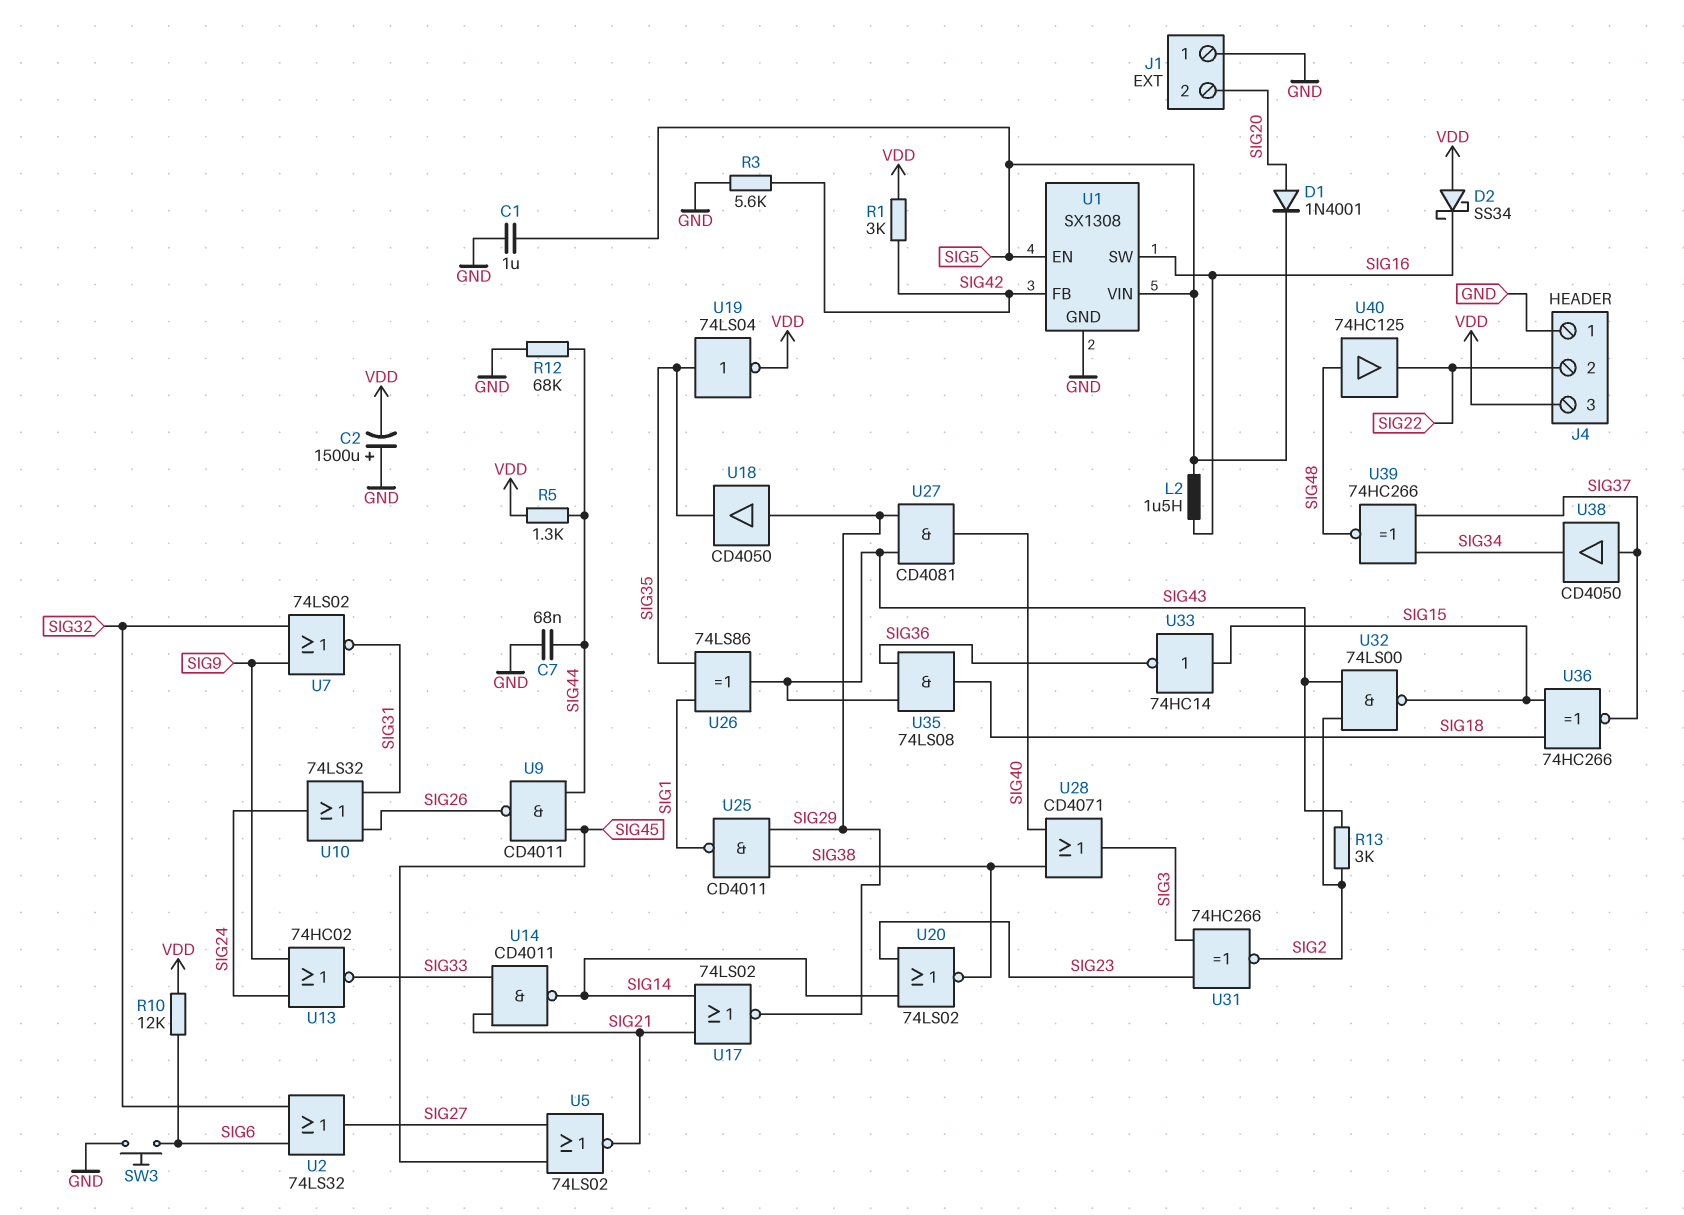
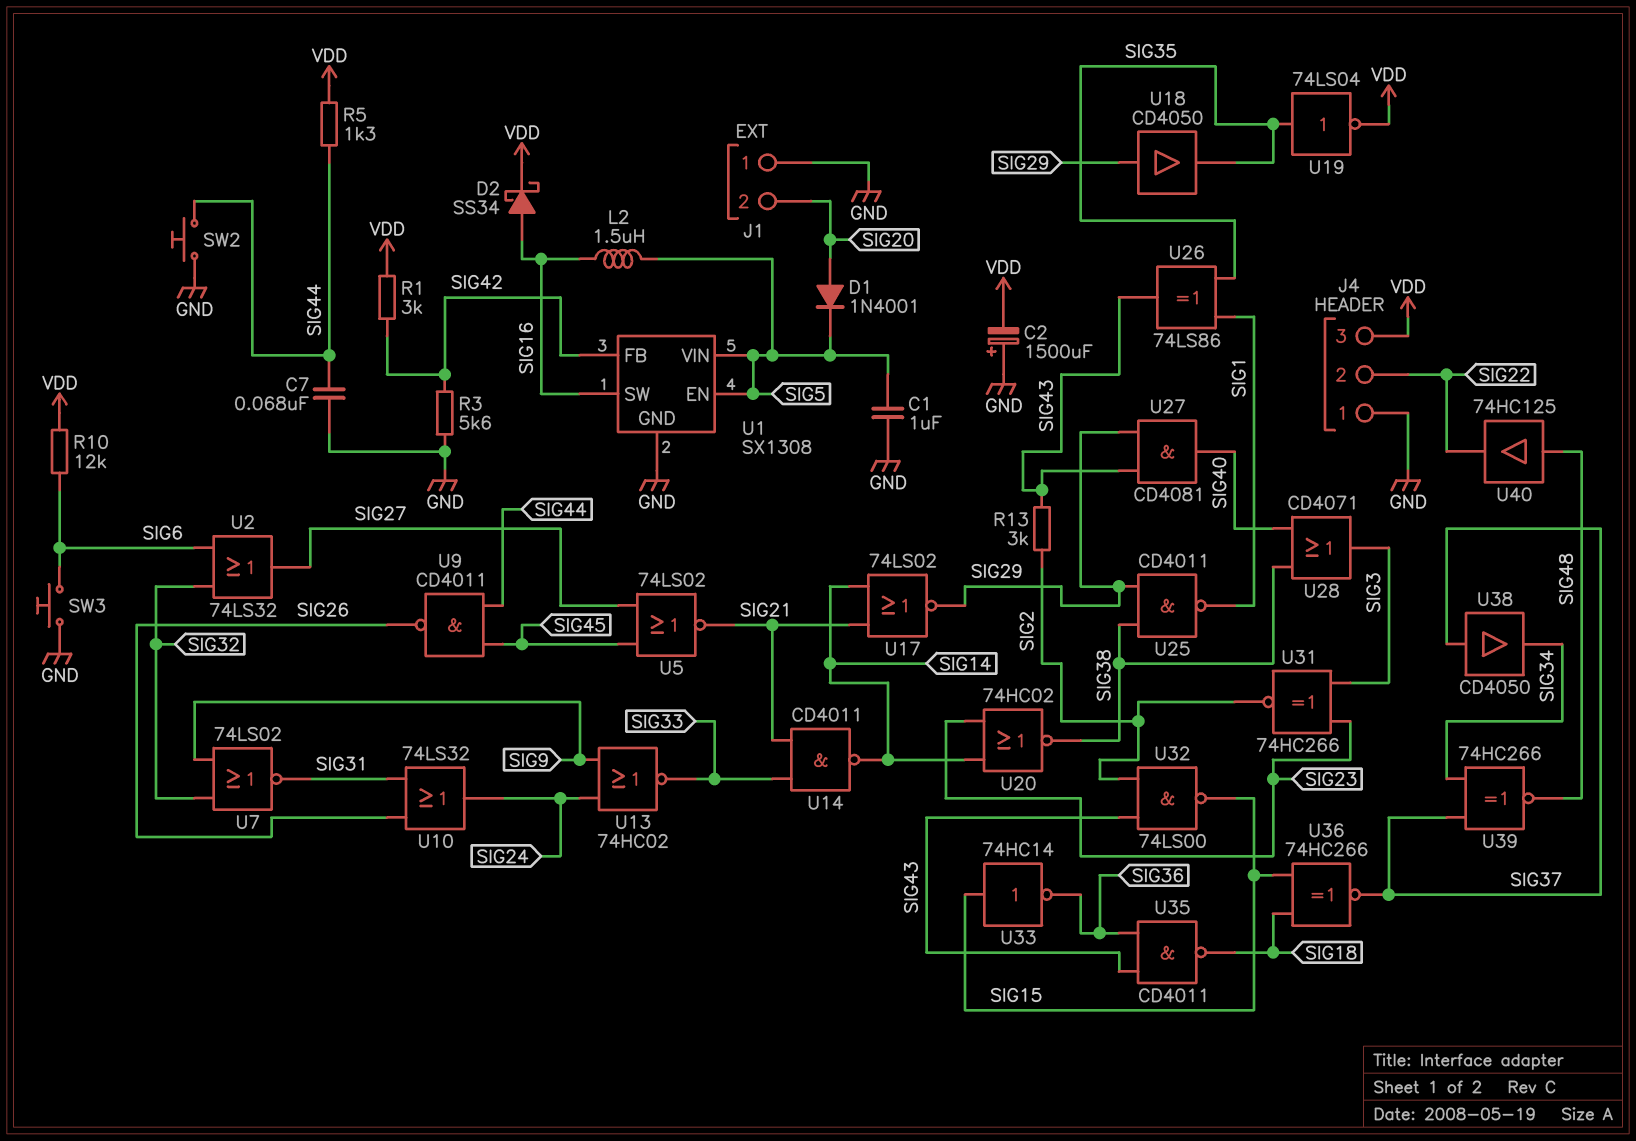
D2: schottky SS34 (A VDD, K SIG16) -> schottky SS34 (A SIG16, K VDD)
R12: 68k (GND, SIG44) -> none
SW2: none -> button (GND, SIG44)
U20: NOR 74LS02 (in SIG14, in SIG23, out SIG38) -> NOR 74HC02 (in SIG14, in SIG23, out SIG38)
U35: AND 74LS08 (in SIG36, in SIG43, out SIG18) -> NAND CD4011 (in SIG36, in SIG43, out SIG18)

